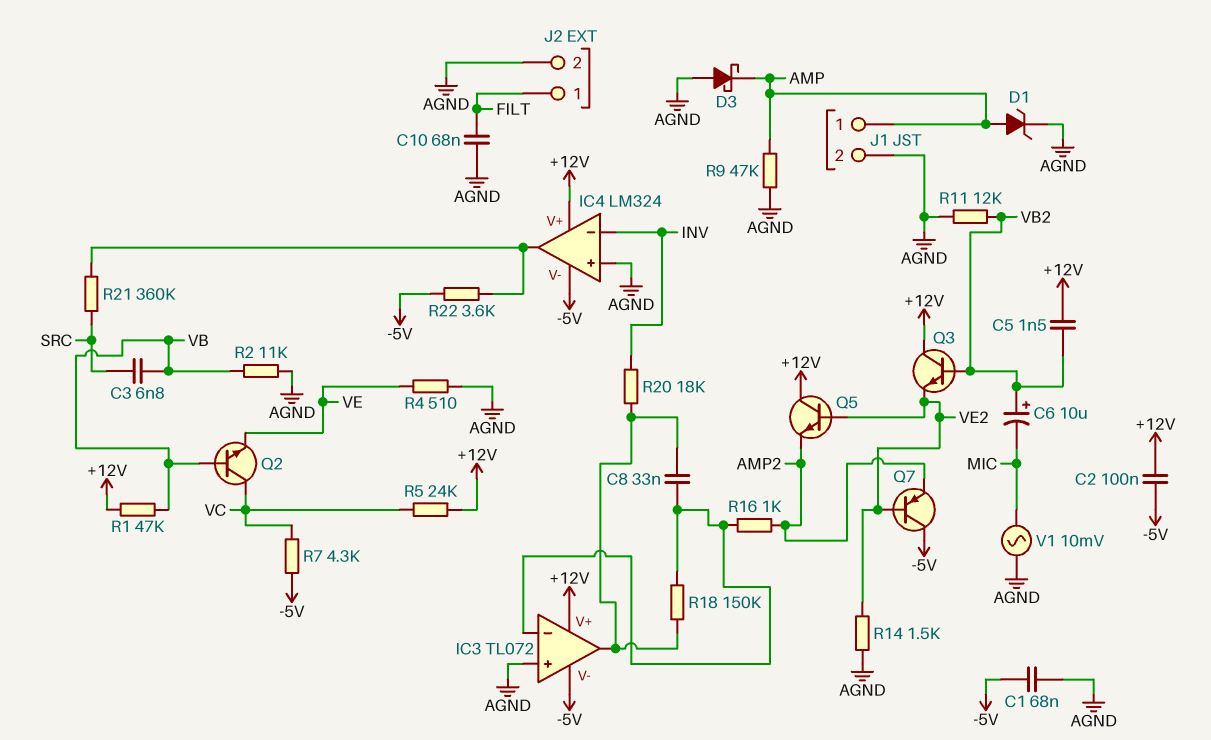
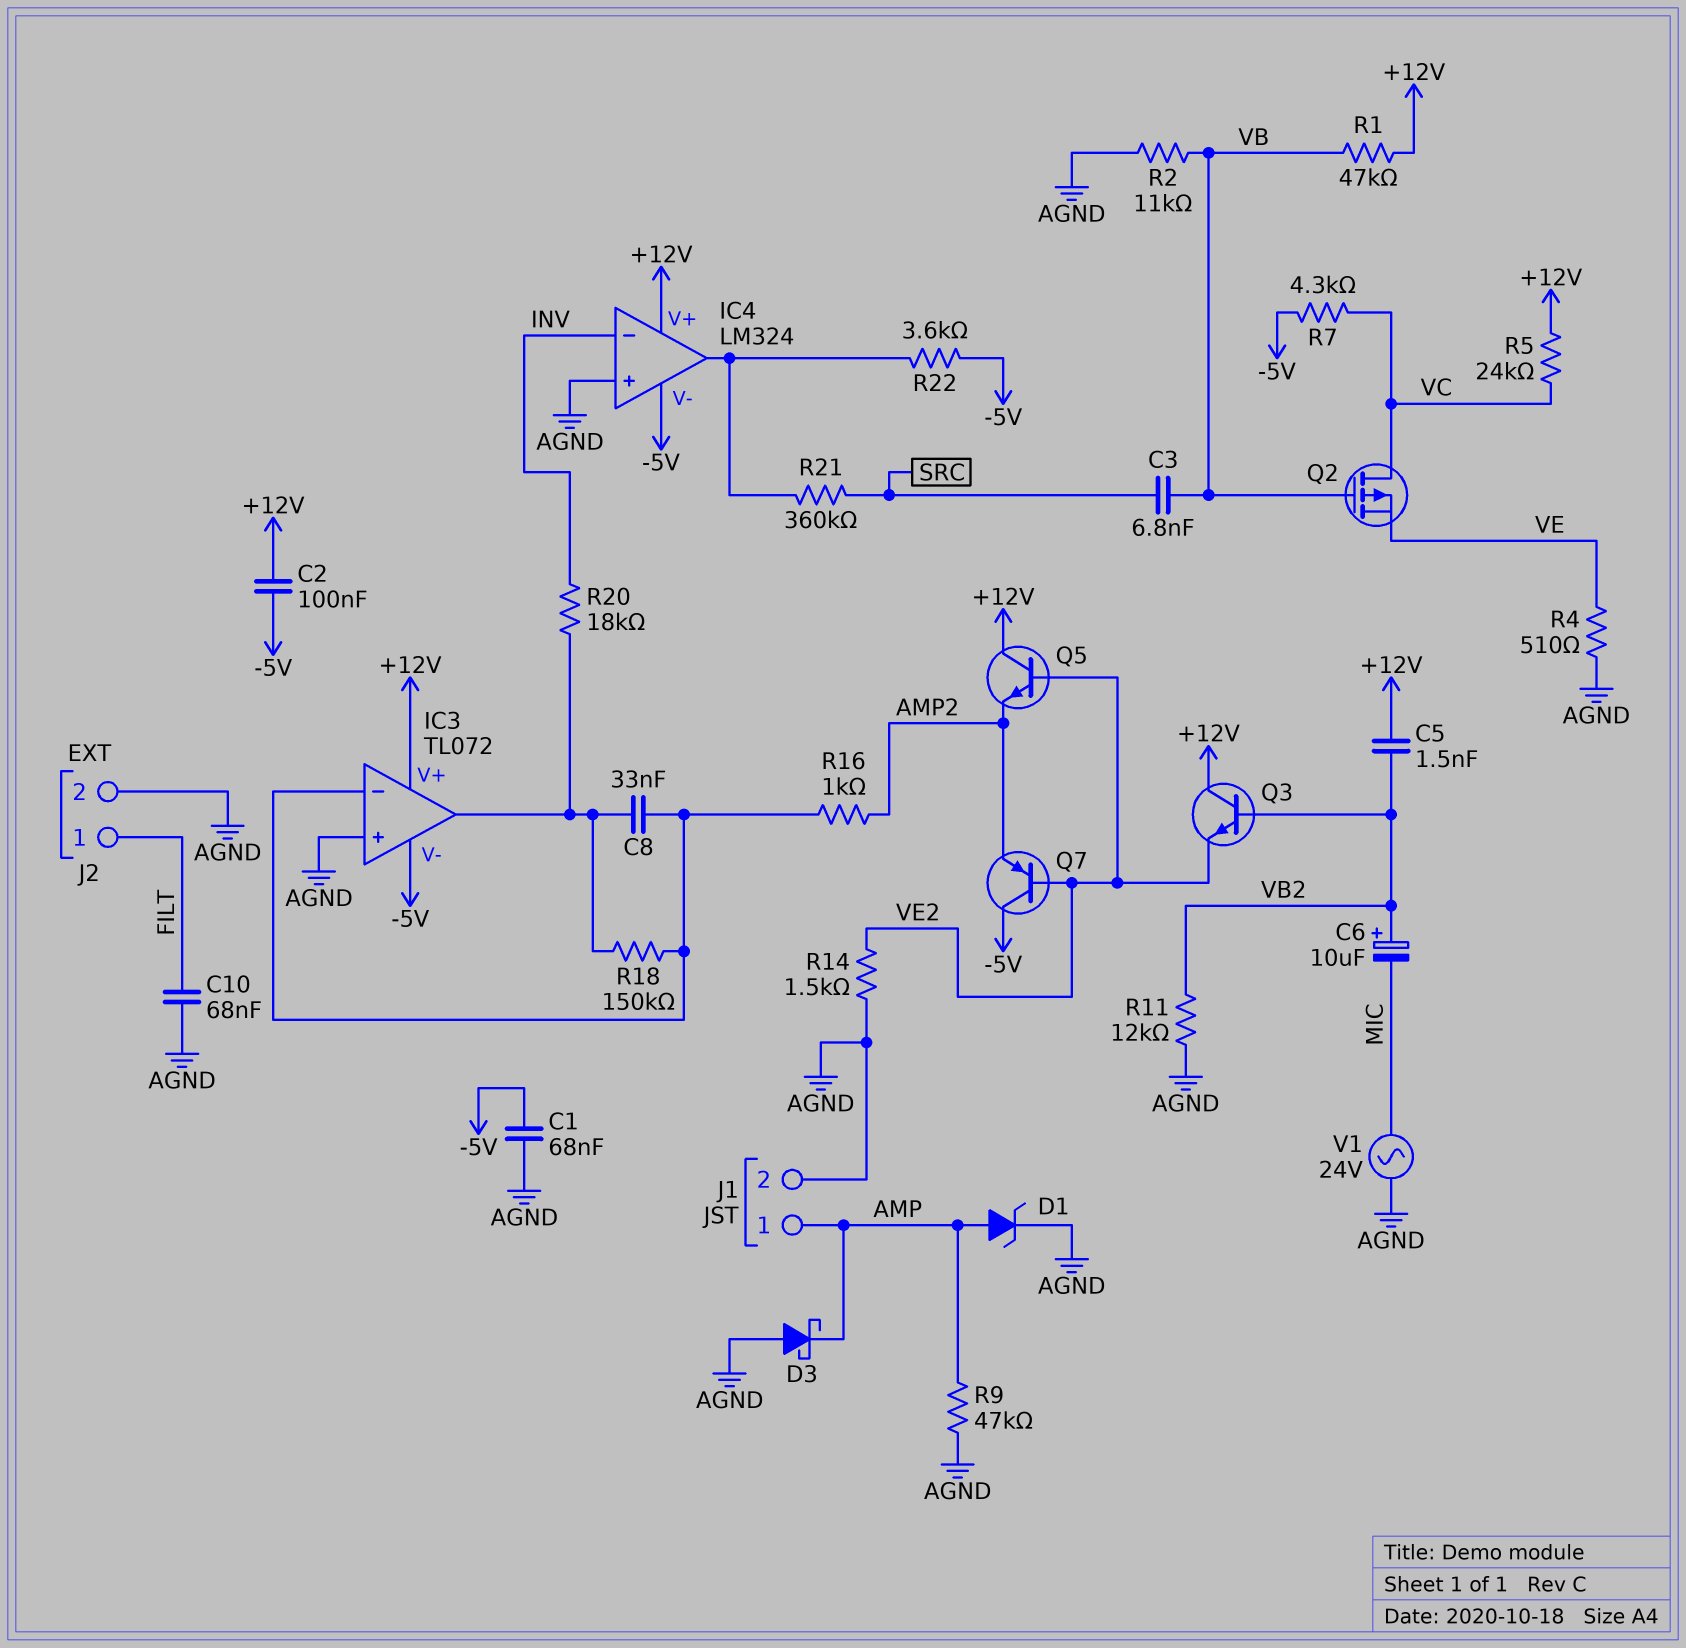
Q2: NPN (B VB, C VC, E VE) -> PMOS (G VB, D VC, S VE)
V1: AC 10mV (AGND, MIC) -> AC 24V (AGND, MIC)

